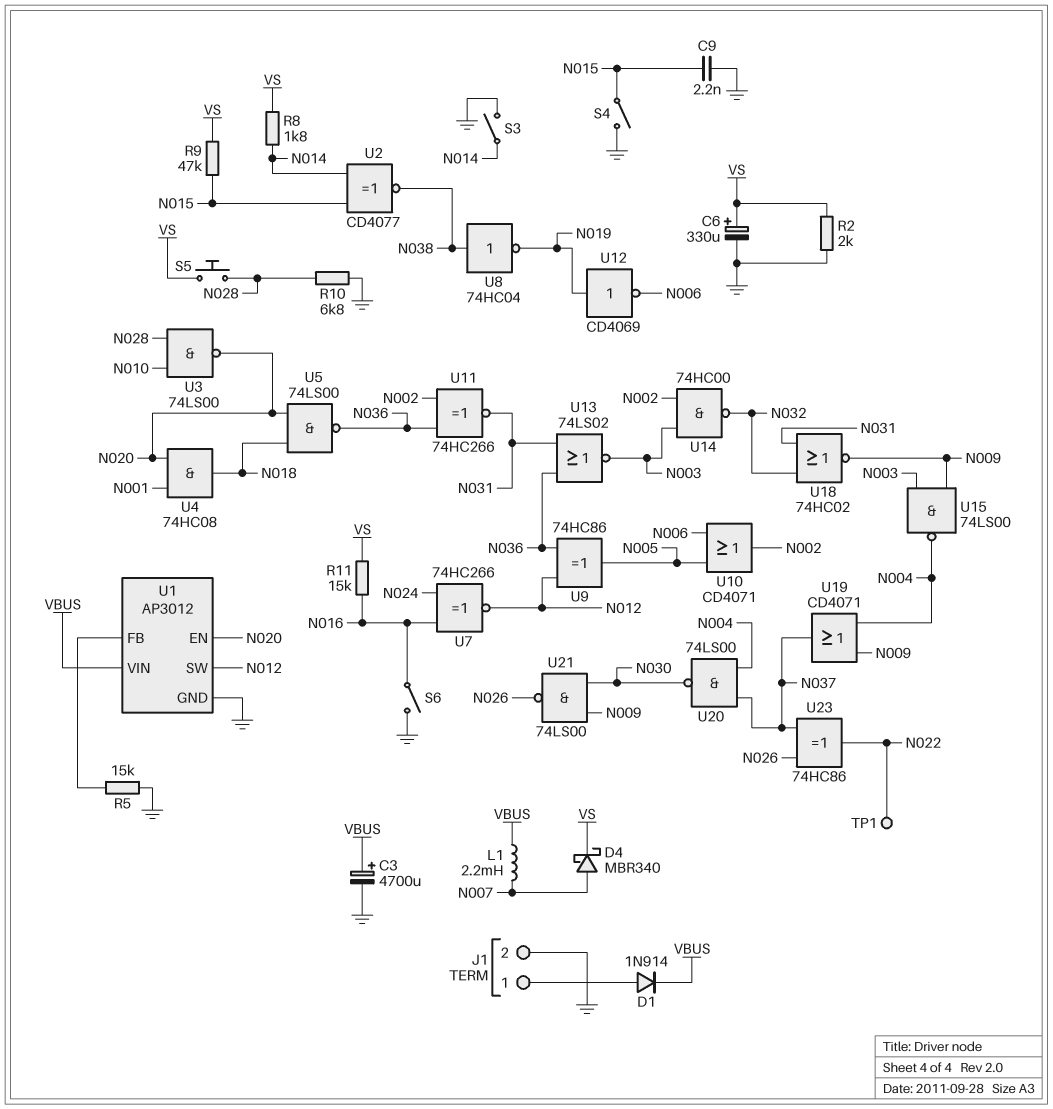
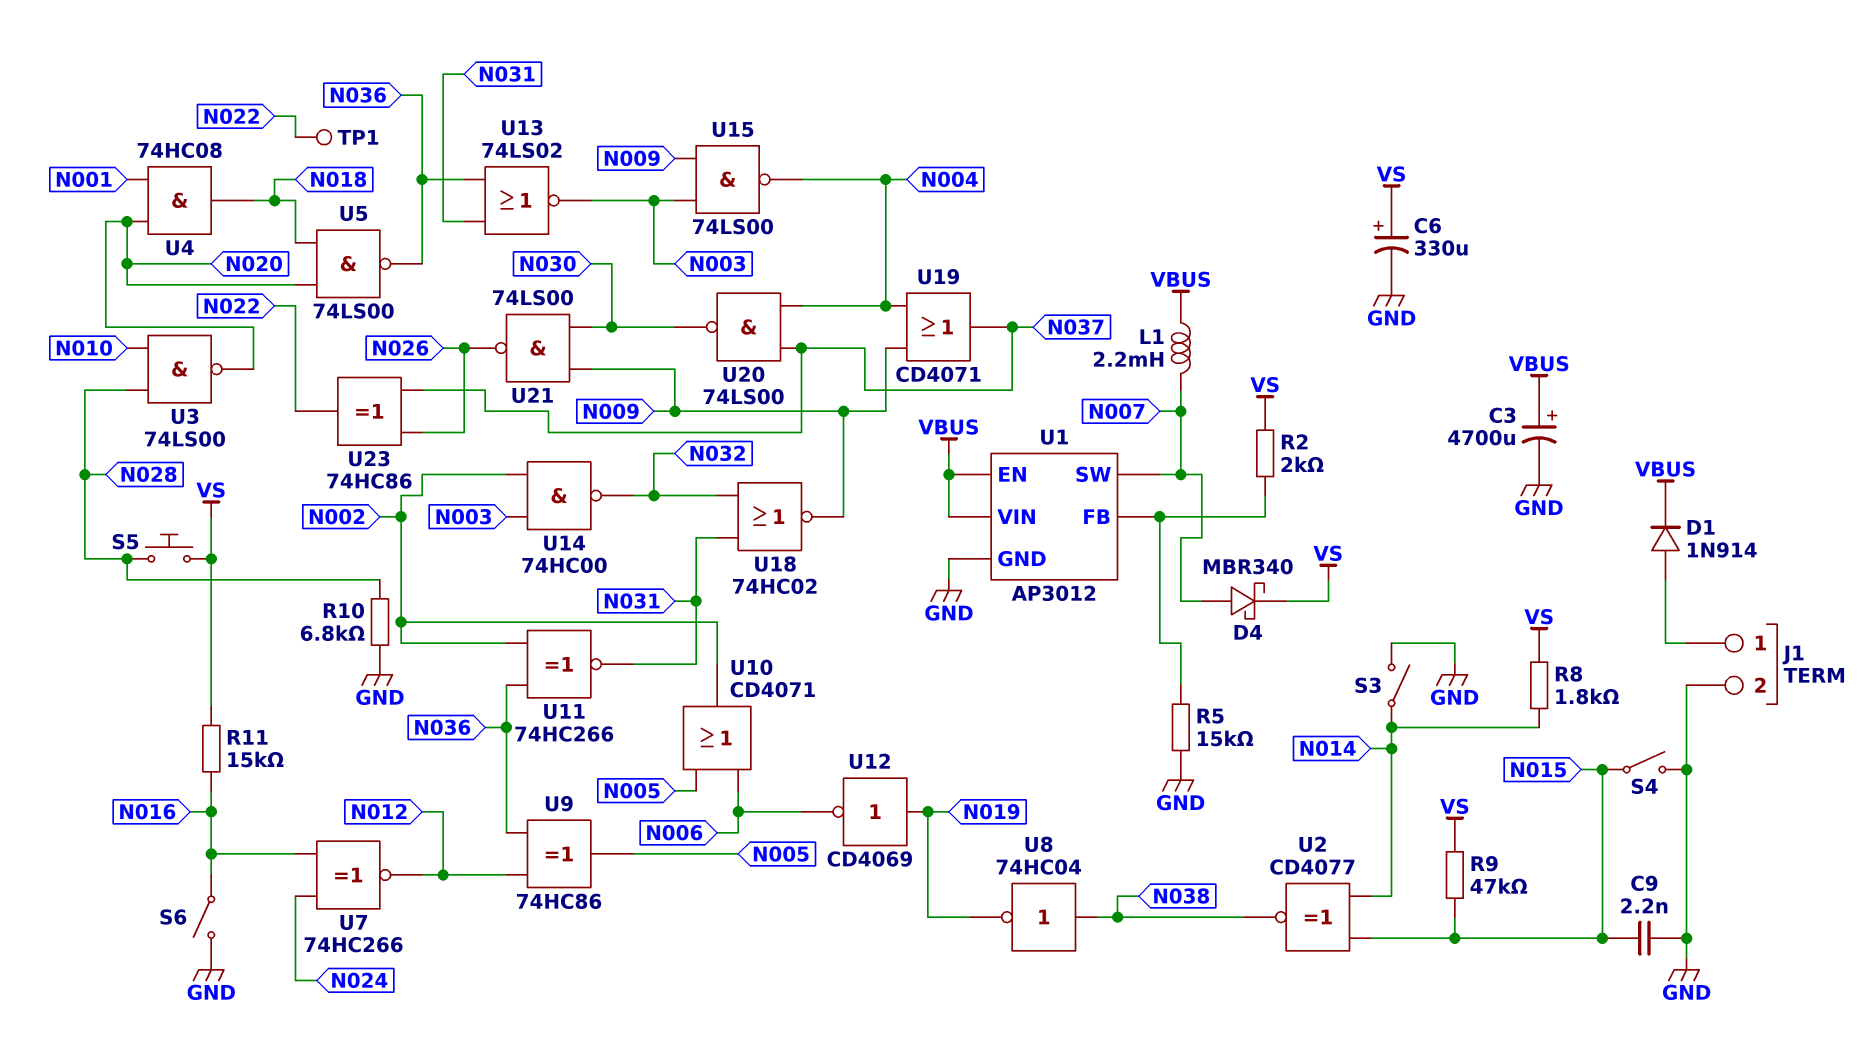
R2: 2k (GND, VS) -> 2k (U1/FB, VS)
U1 pin EN: N020 -> VBUS
U1 pin SW: N012 -> N007

